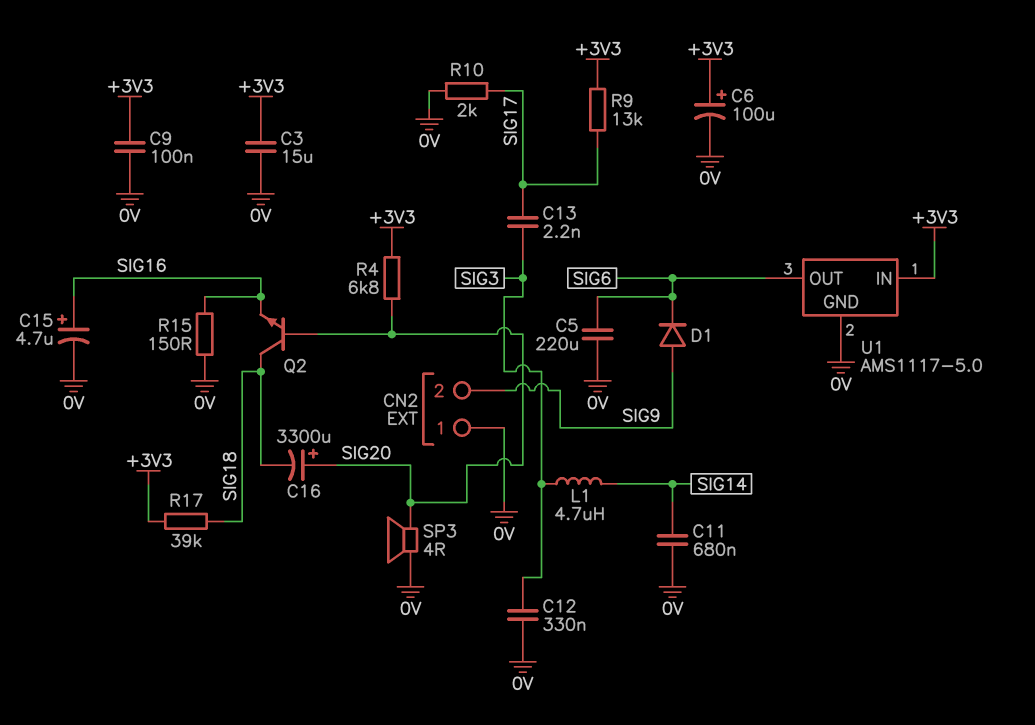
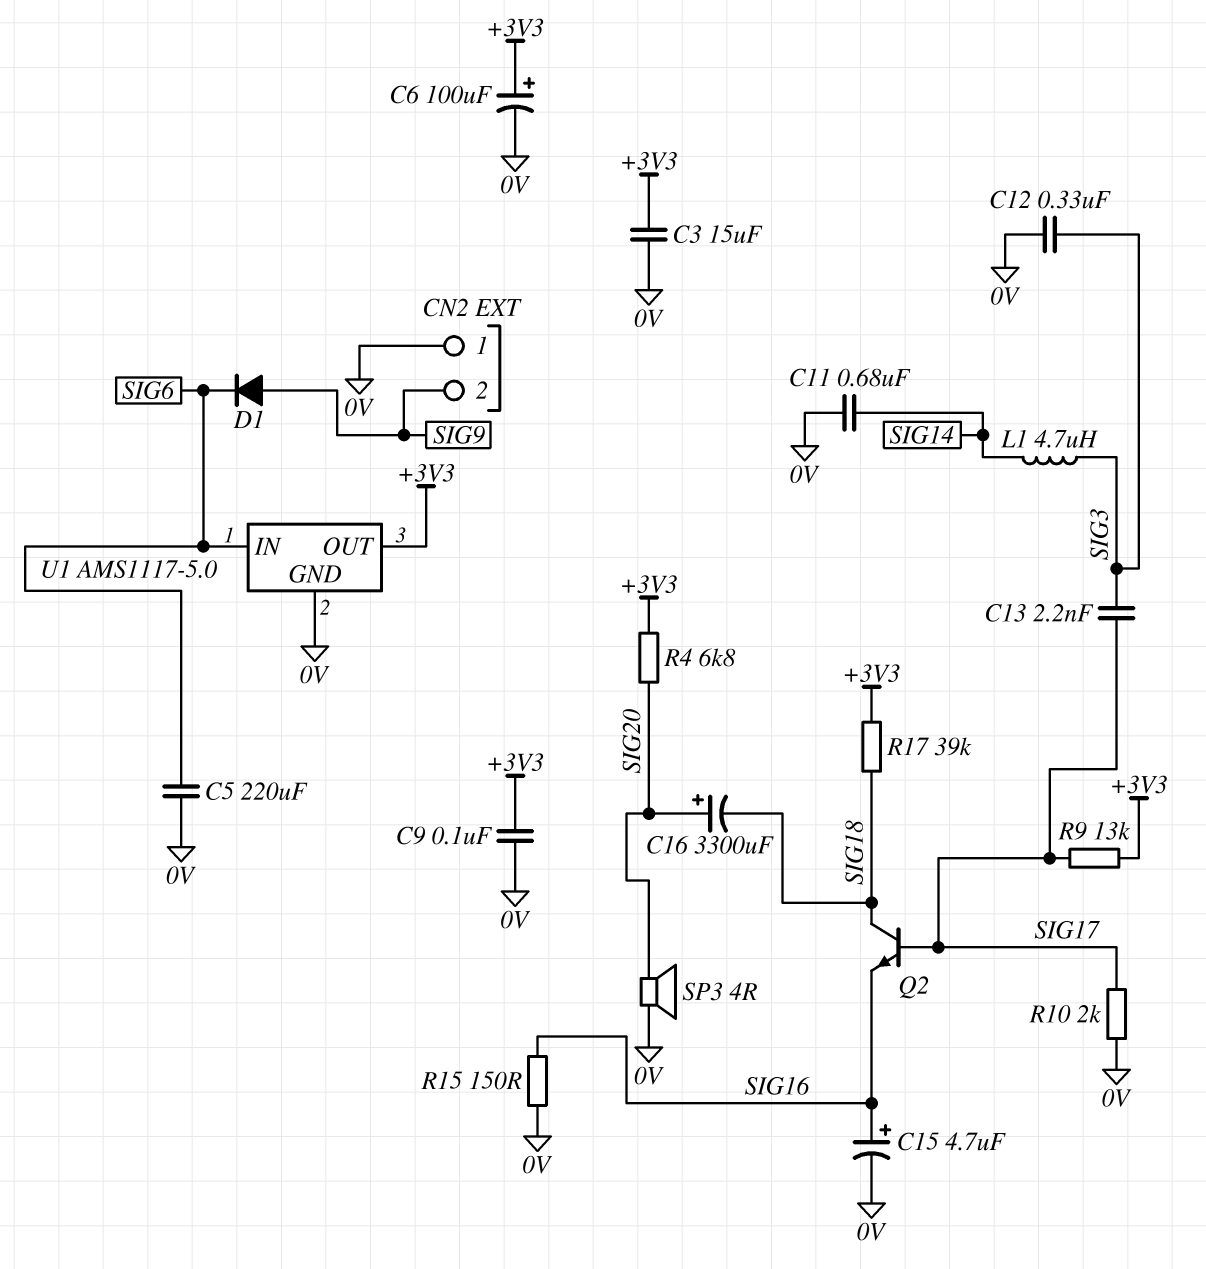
Q2: NPN (B SIG20, C SIG18, E SIG16) -> NPN (B SIG17, C SIG18, E SIG16)
U1 pin IN: +3V3 -> SIG6
U1 pin OUT: SIG6 -> +3V3

